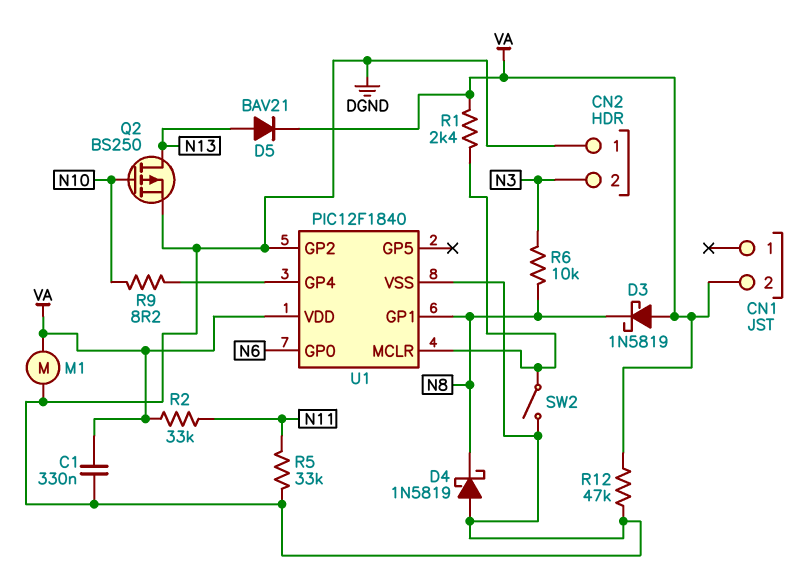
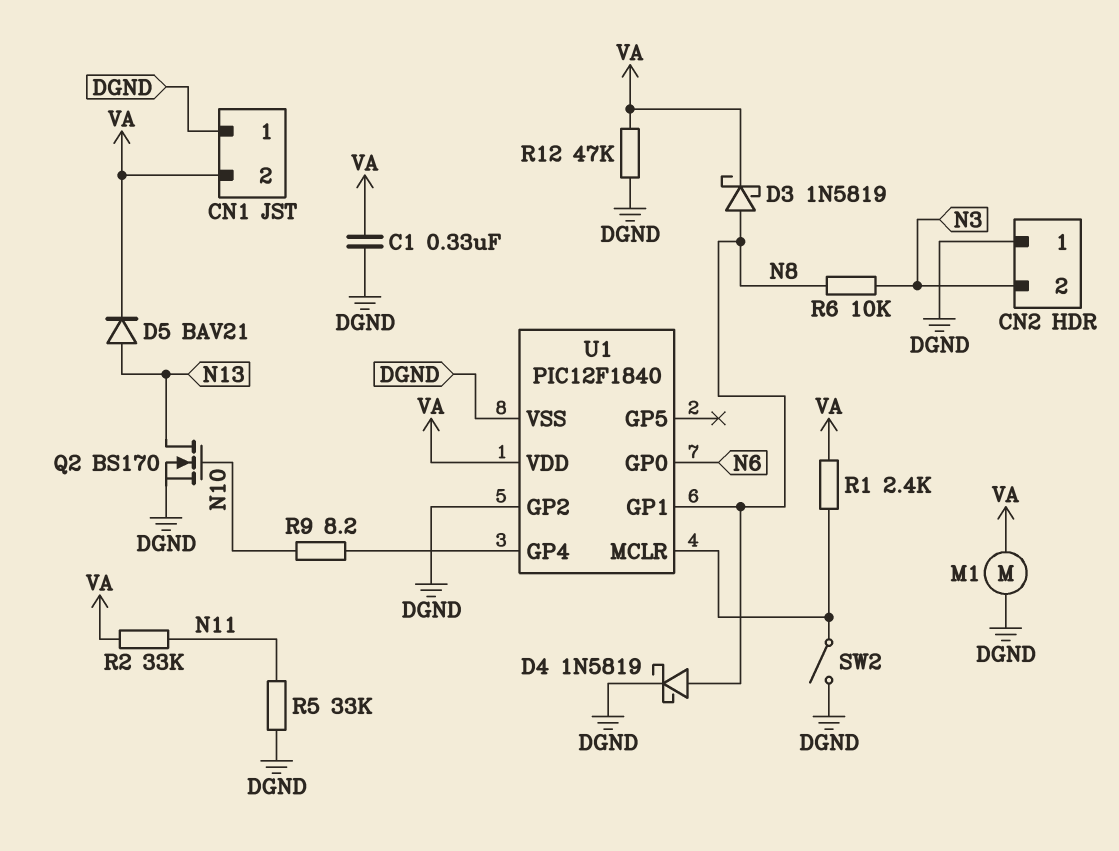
CN1 pin 1: none -> DGND
D3: schottky 1N5819 (A VA, K N8) -> schottky 1N5819 (A N8, K VA)
D4: schottky 1N5819 (A DGND, K N8) -> schottky 1N5819 (A N8, K DGND)
Q2: PMOS BS250 (G N10, D N13, S DGND) -> NMOS BS170 (G N10, D N13, S DGND)

